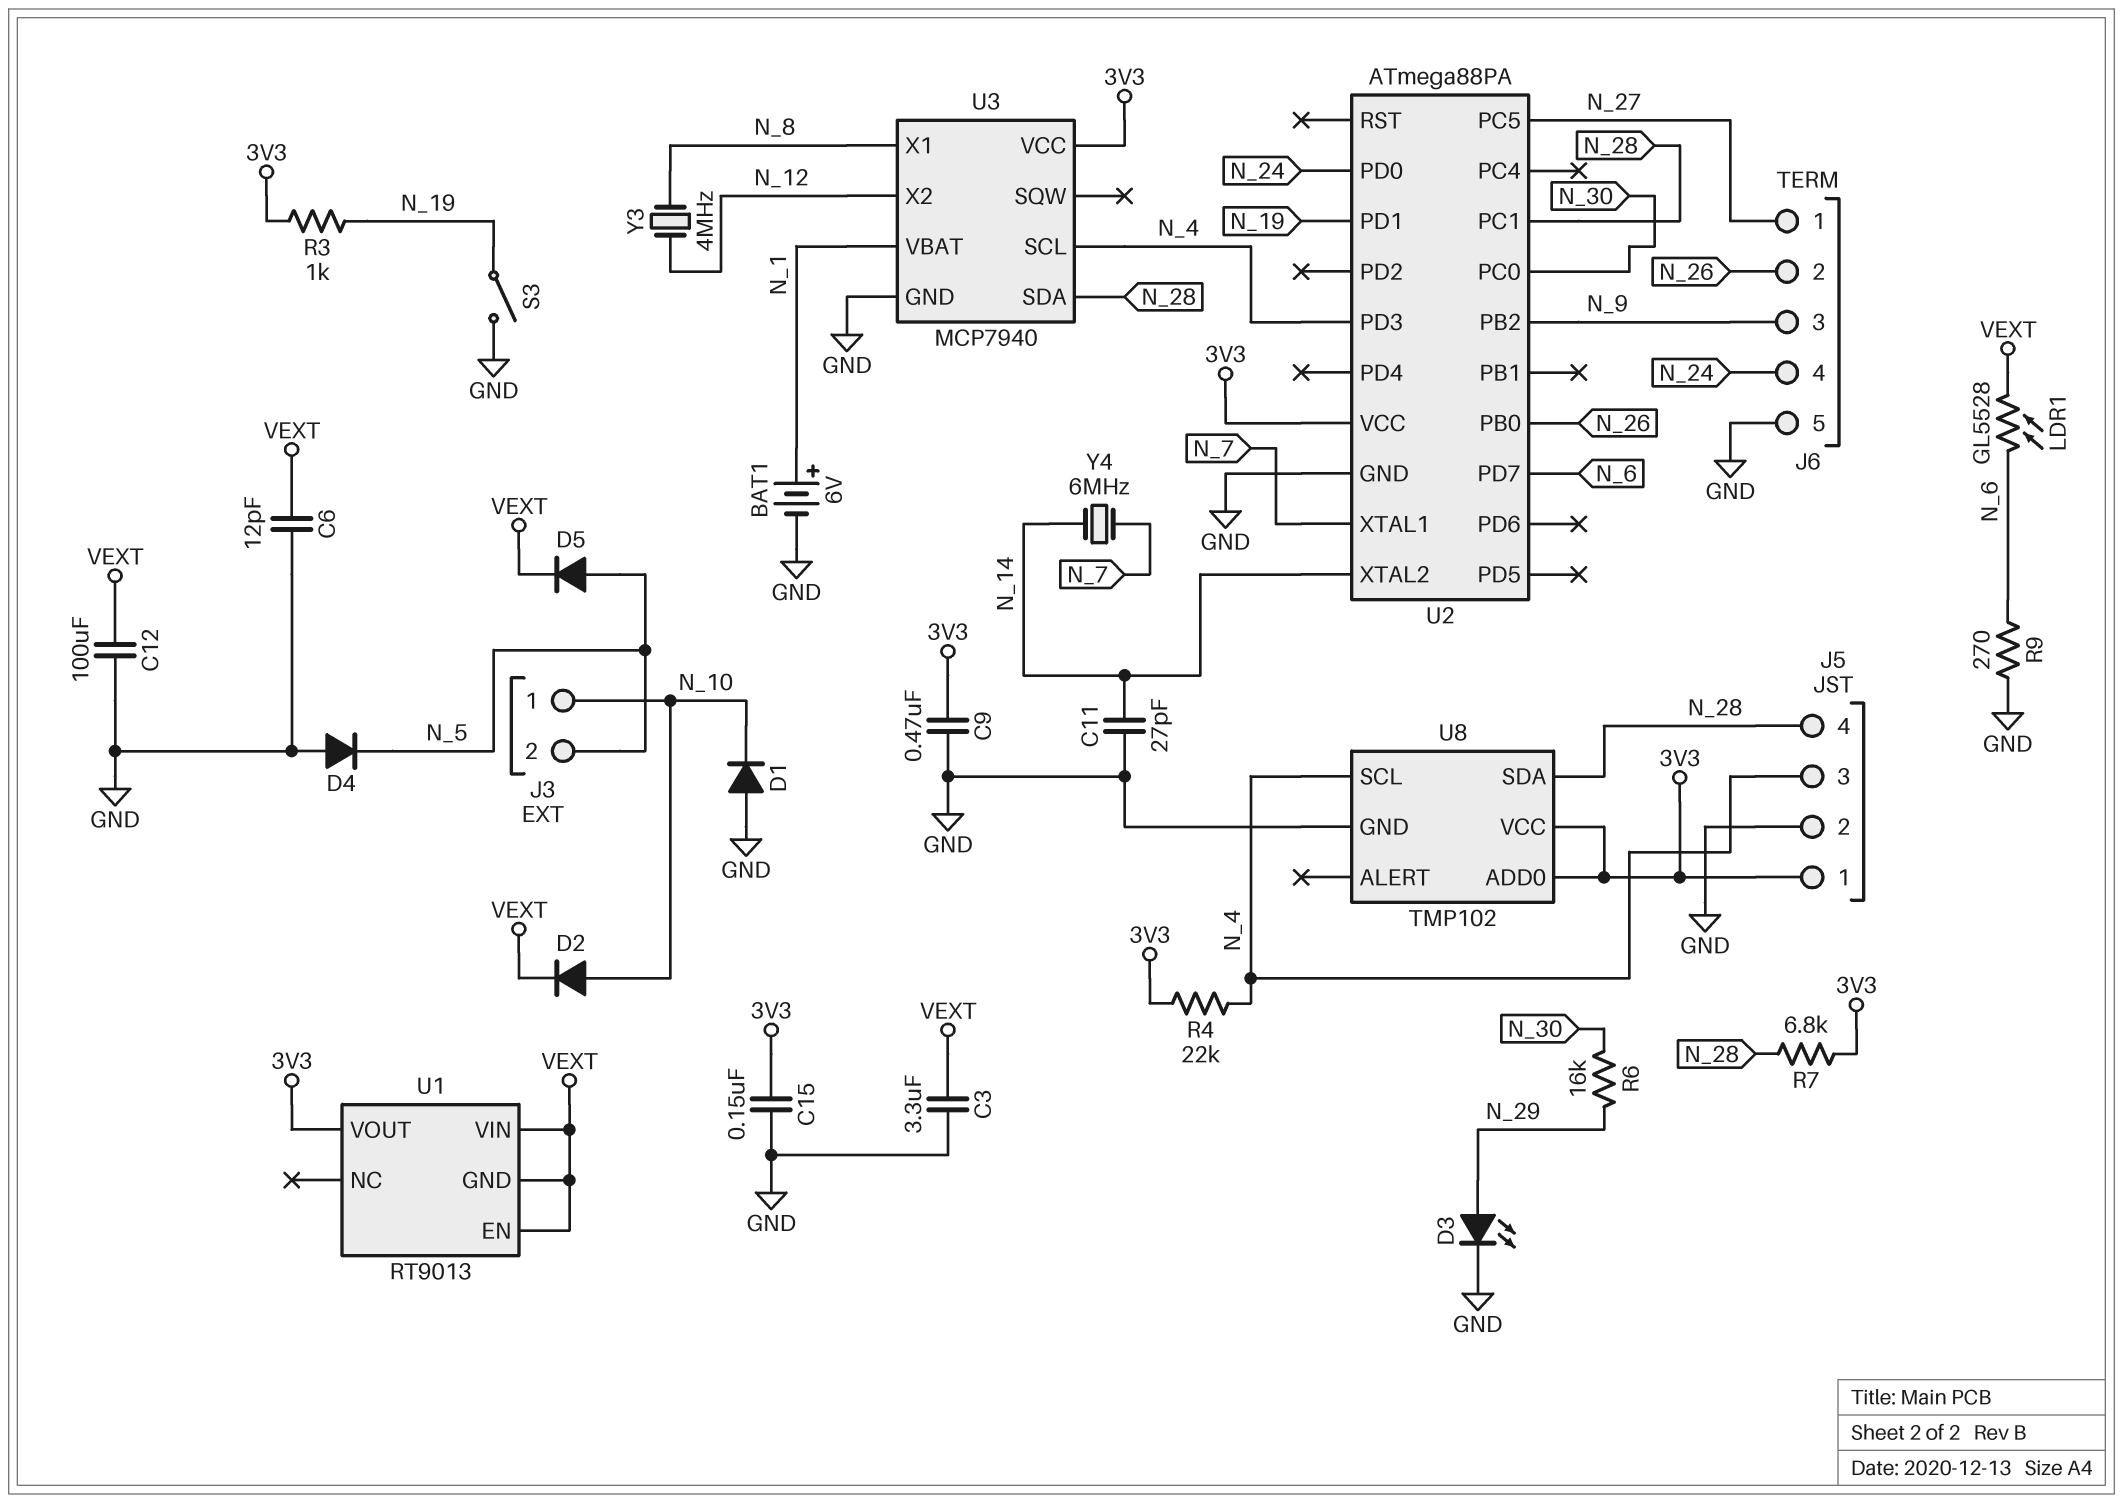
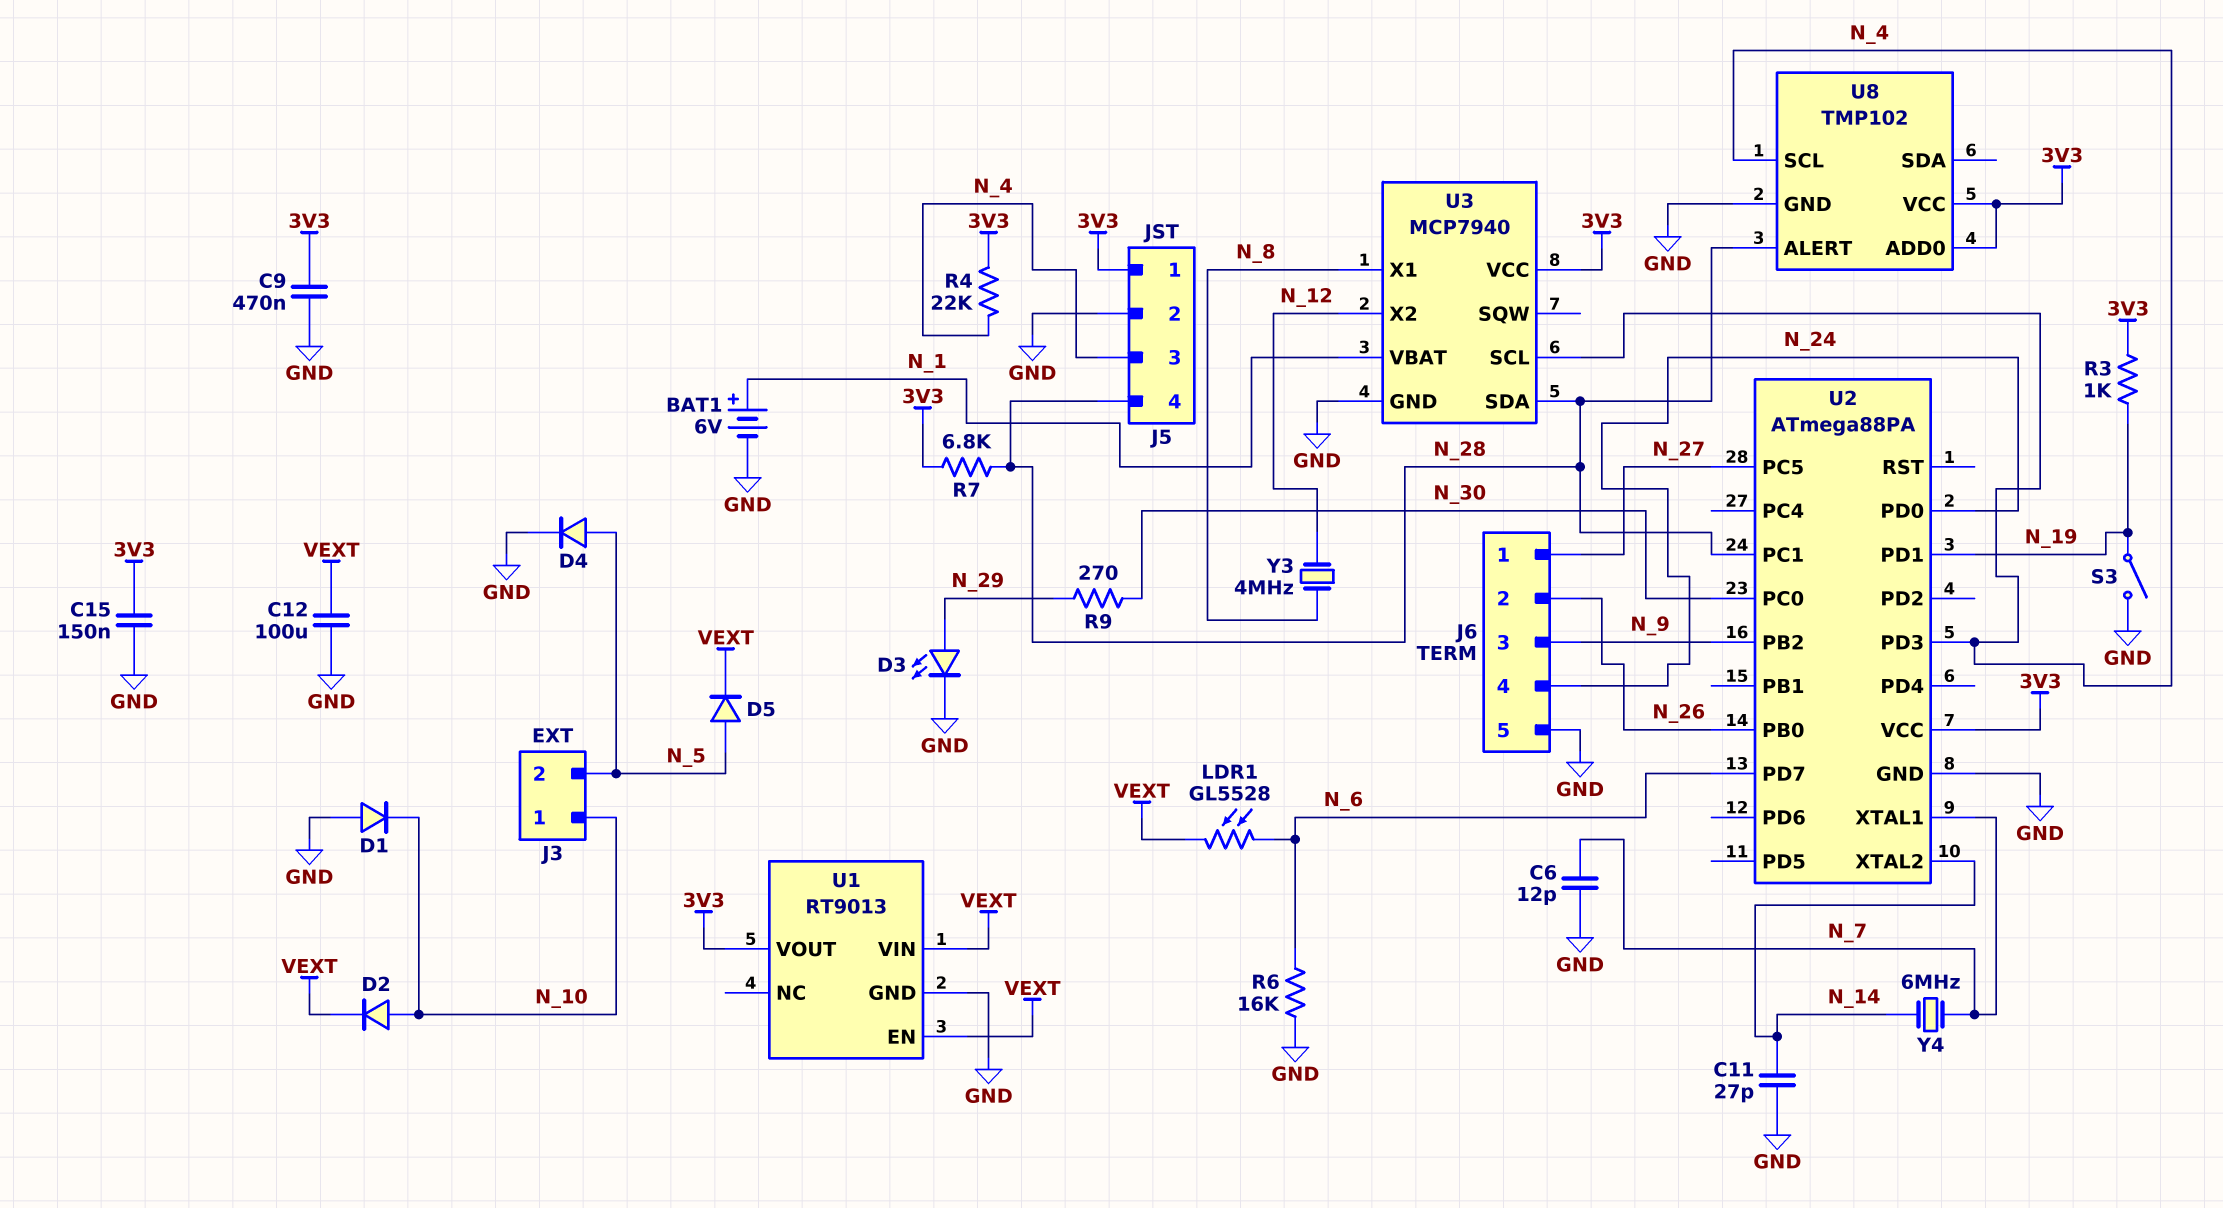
C3: 3.3uF (GND, VEXT) -> none
C6: 12pF (GND, VEXT) -> 12pF (GND, N_7)
D4: diode (A GND, K N_5) -> diode (A N_5, K GND)
R6: 16k (N_29, N_30) -> 16k (GND, N_6)
R9: 270 (GND, N_6) -> 270 (N_29, N_30)
U1 pin GND: VEXT -> GND
U8 pin ALERT: none -> N_28
U8 pin SDA: N_28 -> none

